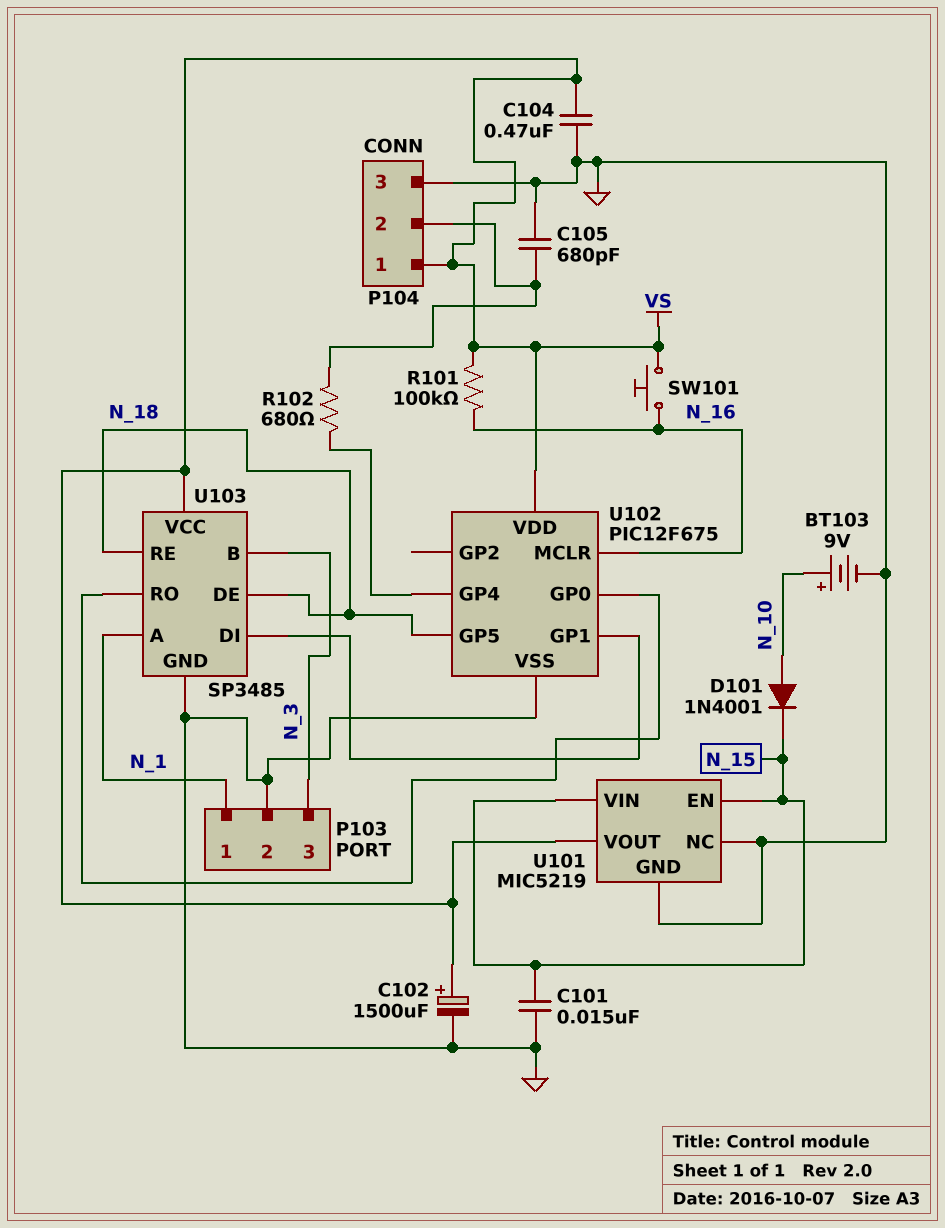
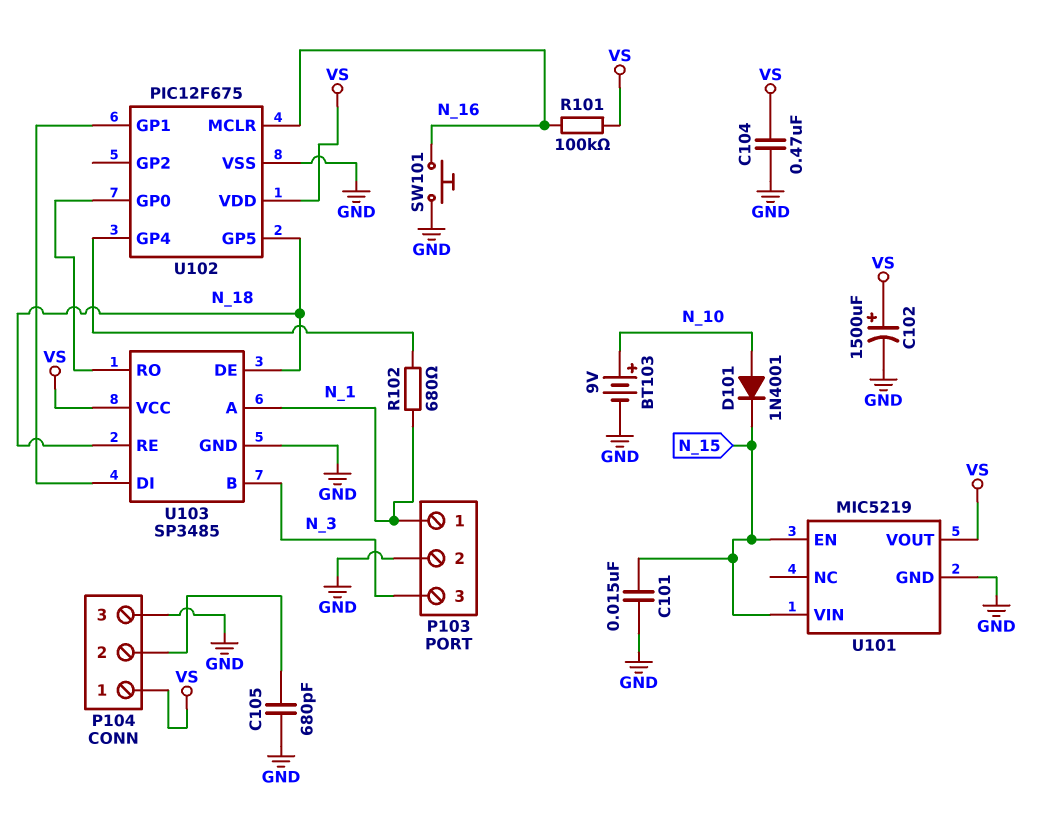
R102: 680 (P104/2, U102/GP4) -> 680 (N_1, U102/GP4)
SW101: button (N_16, VS) -> button (GND, N_16)
U101 pin NC: GND -> none

